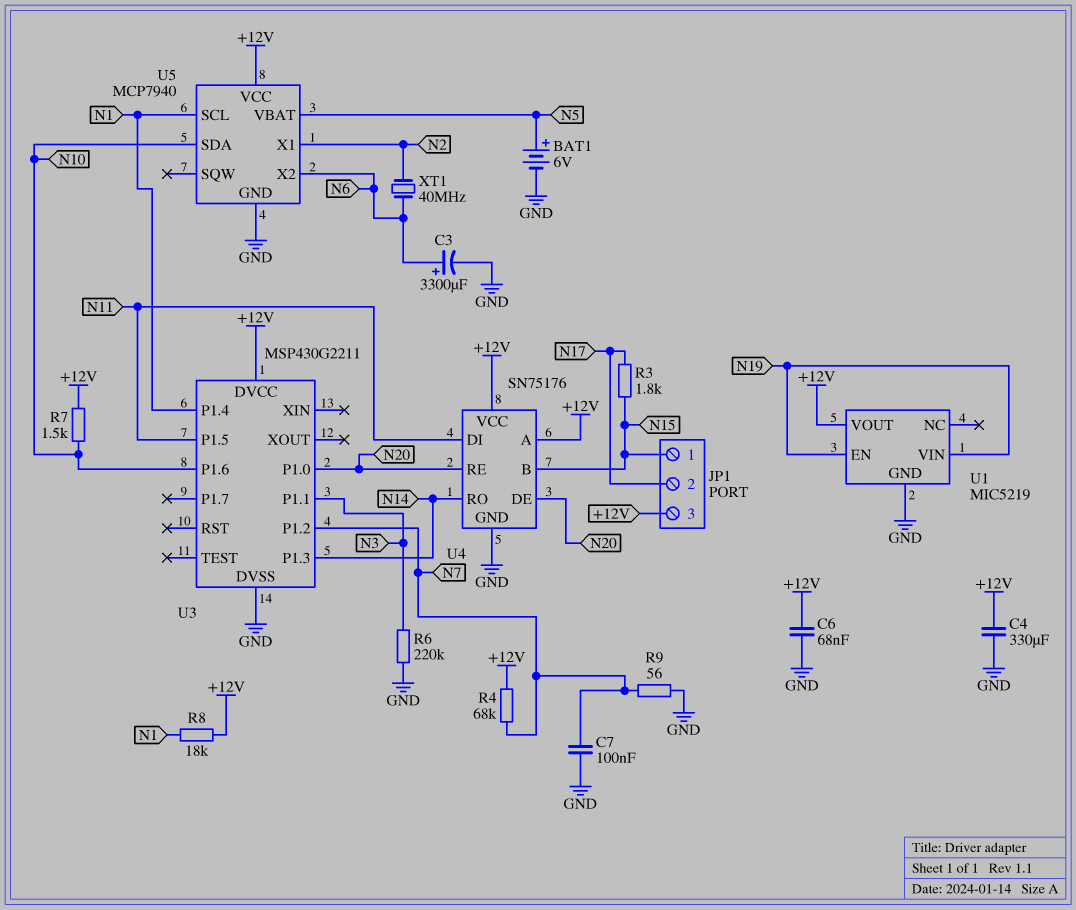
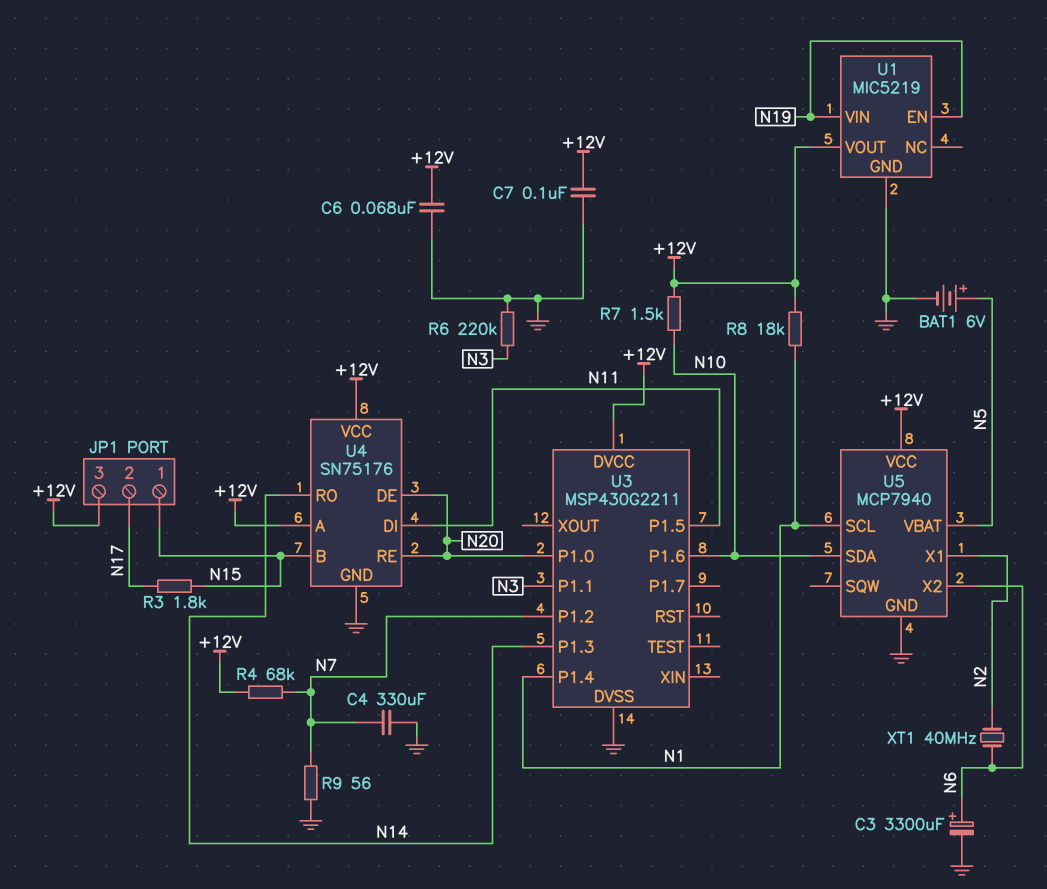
C4: 330uF (+12V, GND) -> 330uF (GND, N7)
C7: 100nF (GND, N7) -> 100nF (+12V, GND)

